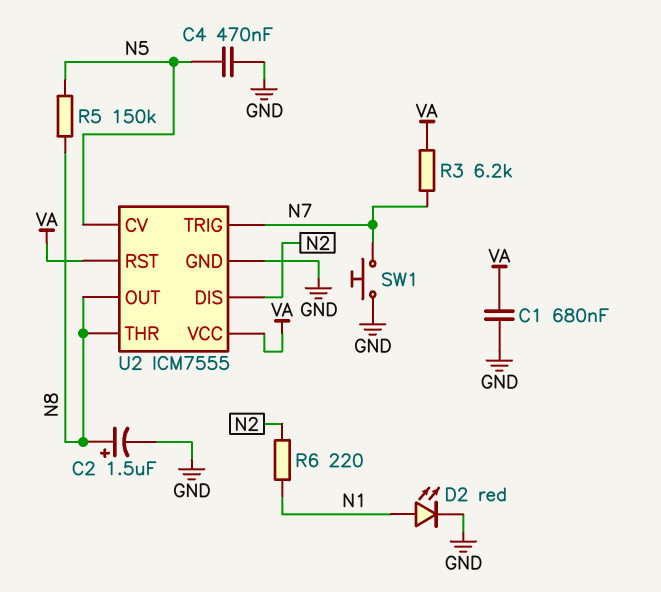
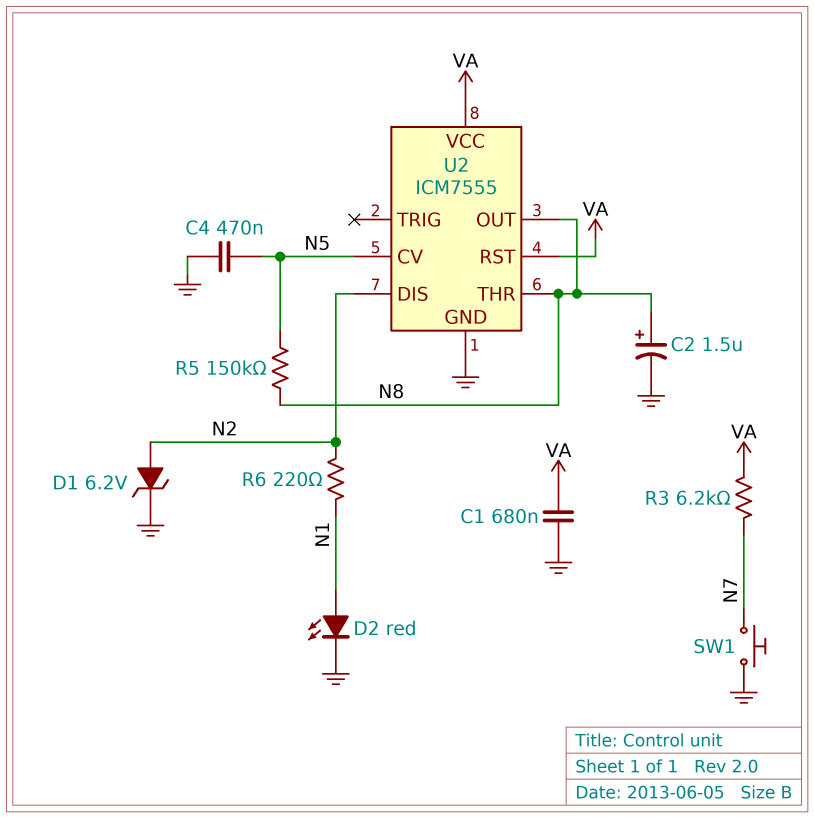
D1: none -> zener 6.2V (A N2, K GND)
U2 pin TRIG: N7 -> none

